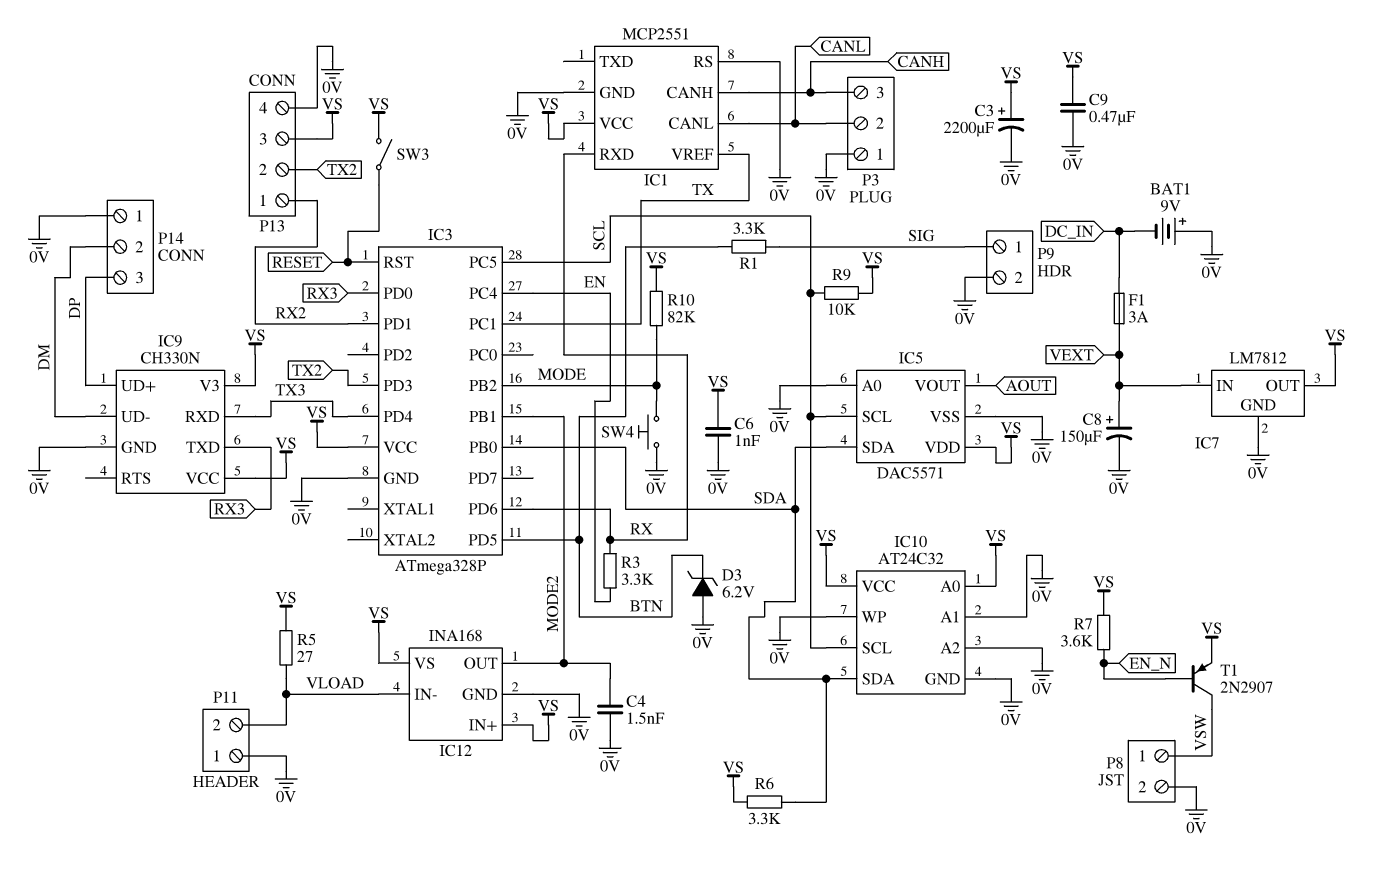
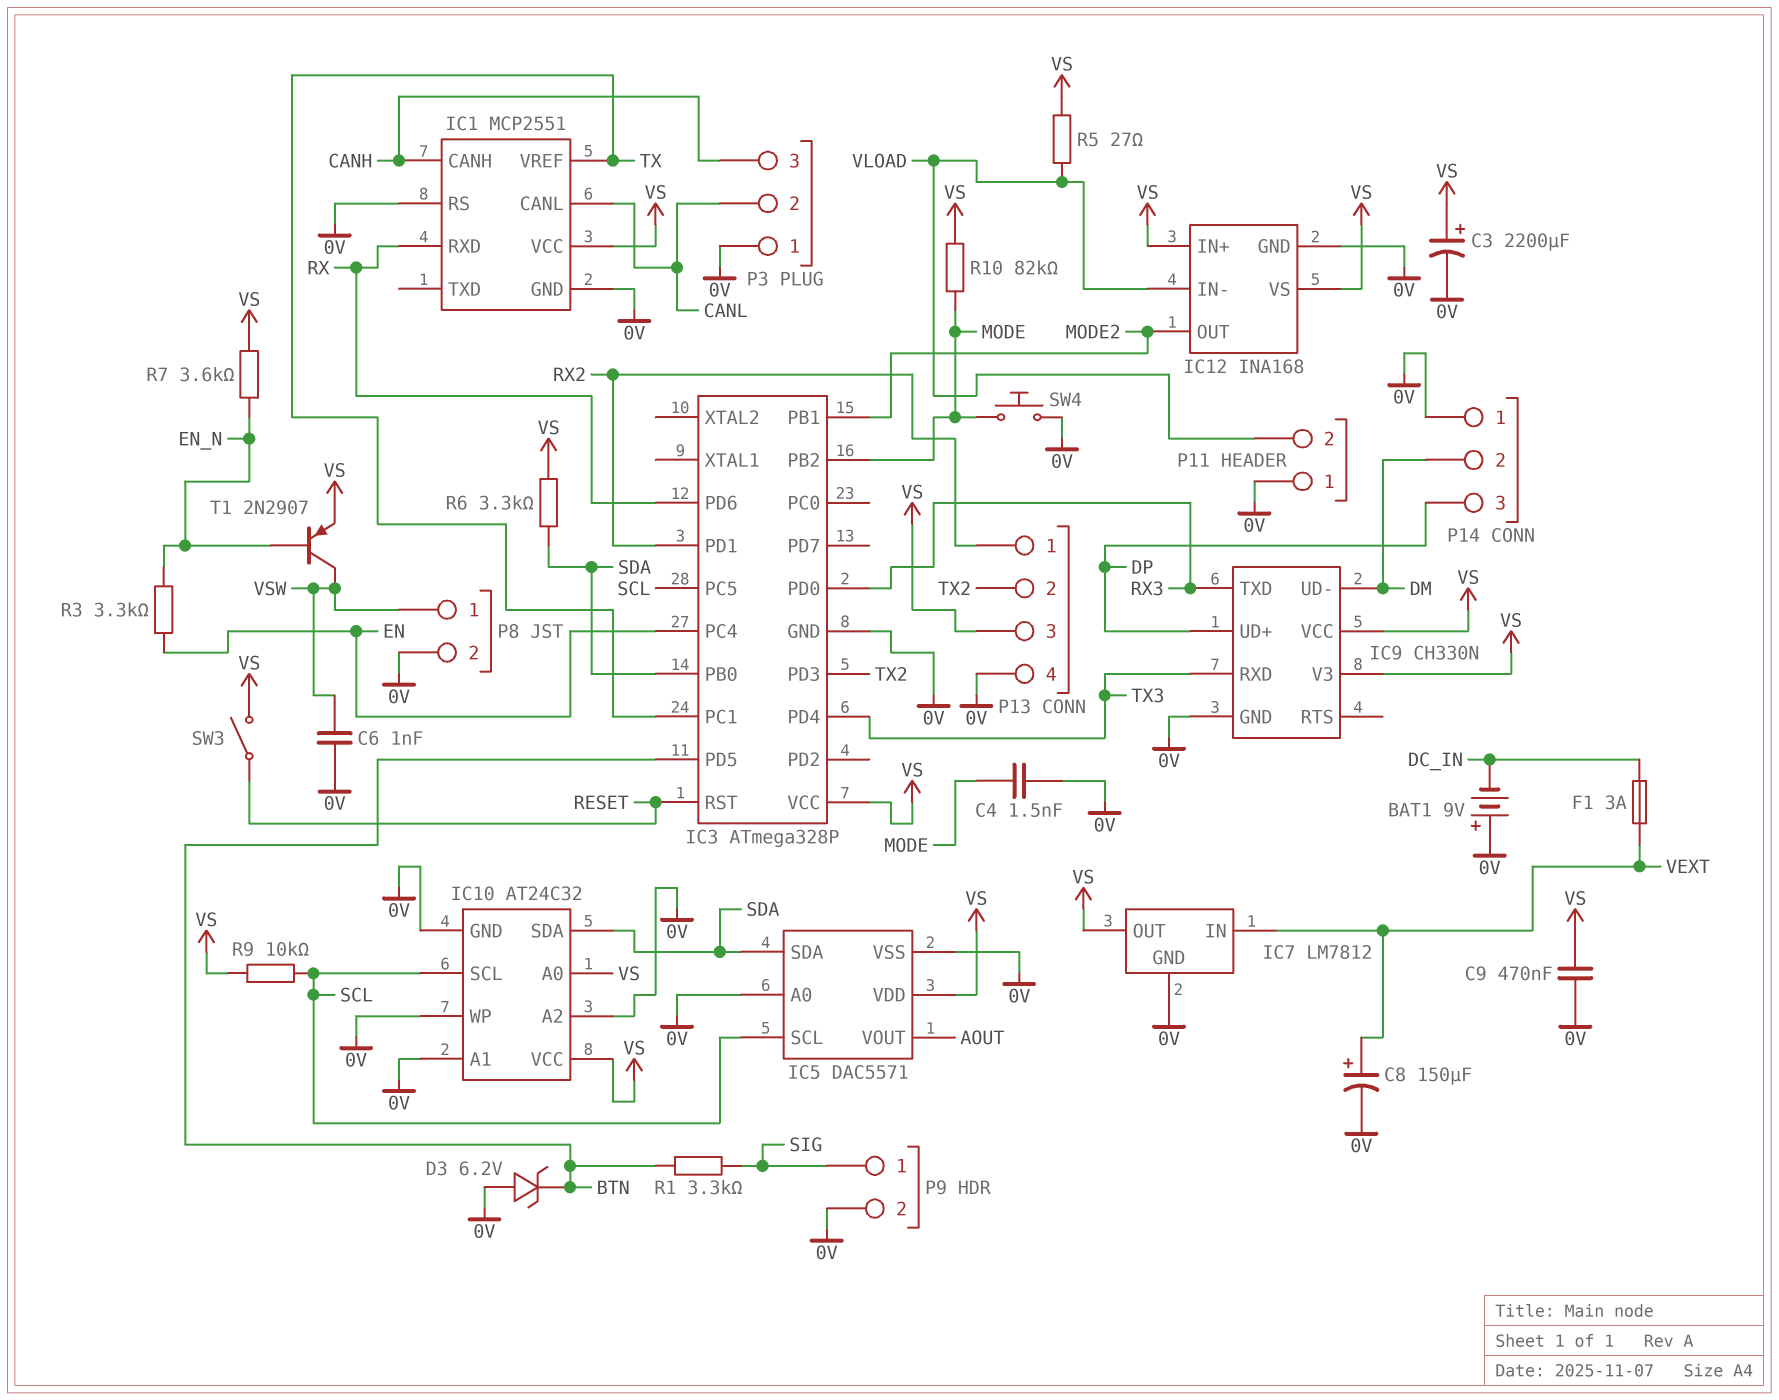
C4: 1.5nF (0V, MODE2) -> 1.5nF (0V, MODE)
C6: 1nF (0V, VS) -> 1nF (0V, VSW)
R3: 3.3k (EN, RX) -> 3.3k (EN, EN_N)

